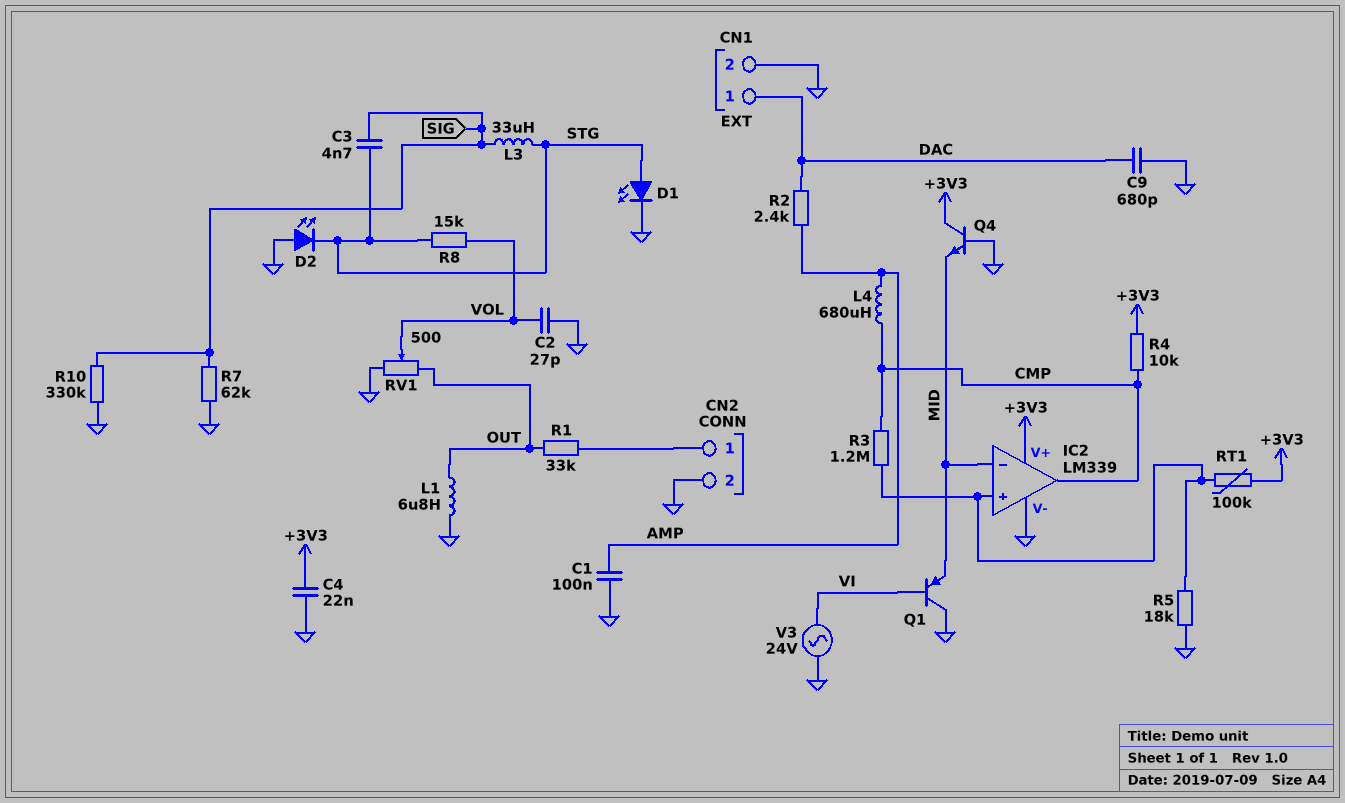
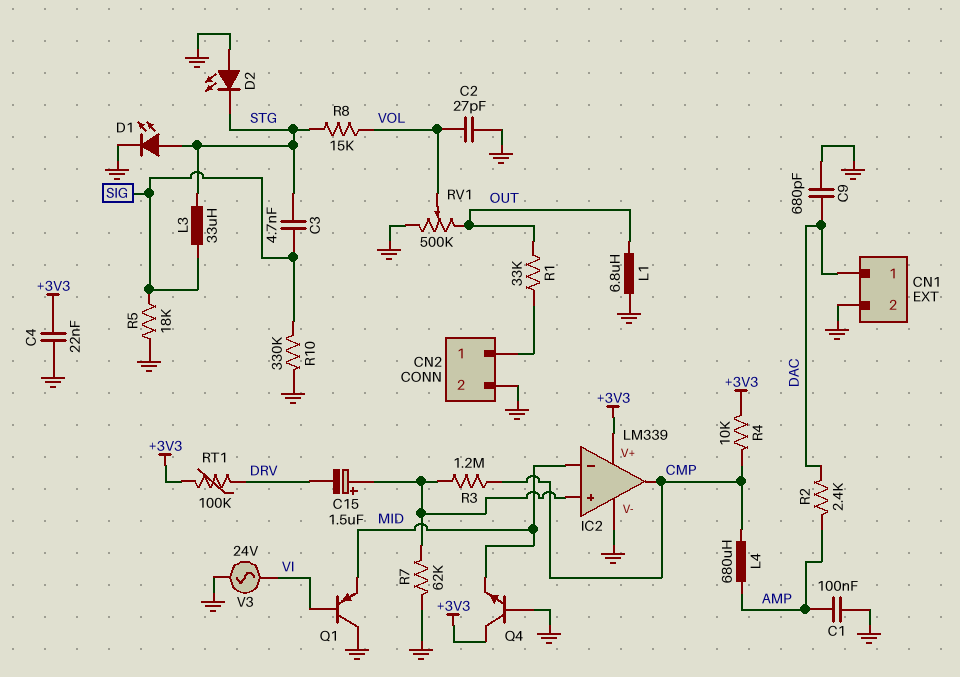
C15: none -> 1.5uF (plus IC2/in+, minus DRV)
R5: 18k (GND, IC2/in+) -> 18k (GND, SIG)
R7: 62k (GND, SIG) -> 62k (GND, IC2/in+)
RT1: 100k (+3V3, IC2/in+) -> 100k (+3V3, DRV)
RV1: 500 (GND, OUT, wiper VOL) -> 500k (GND, OUT, wiper VOL)

